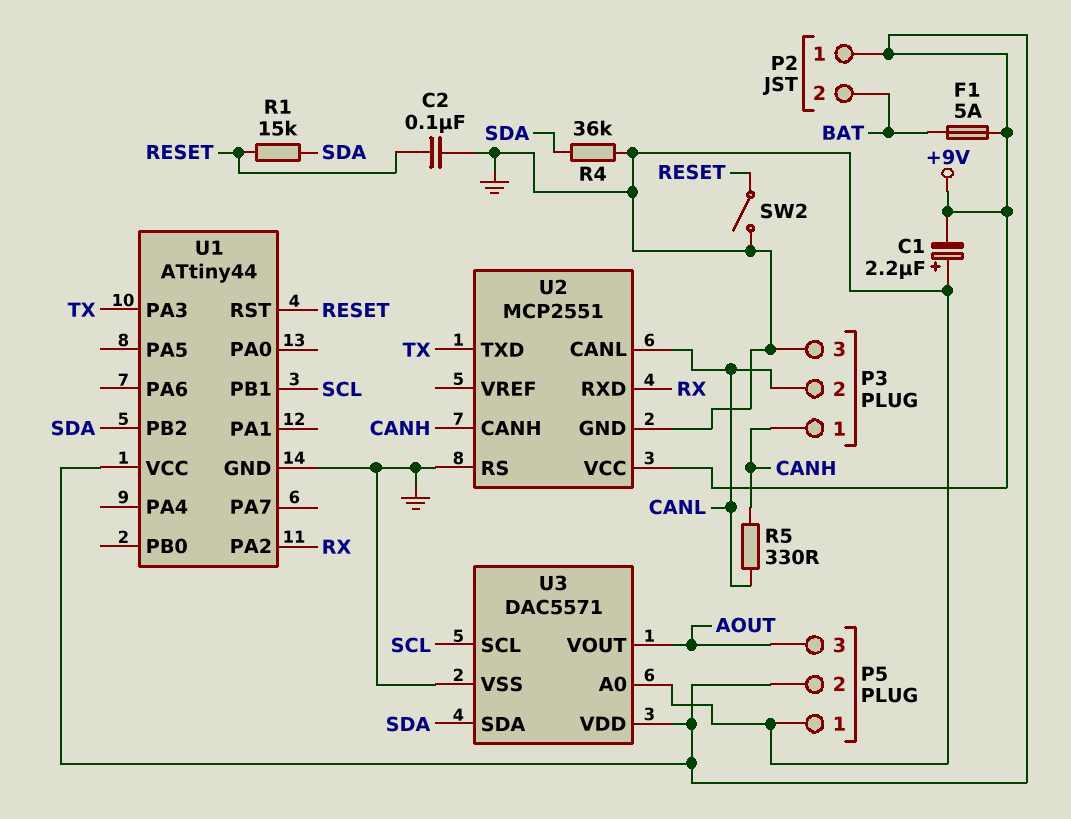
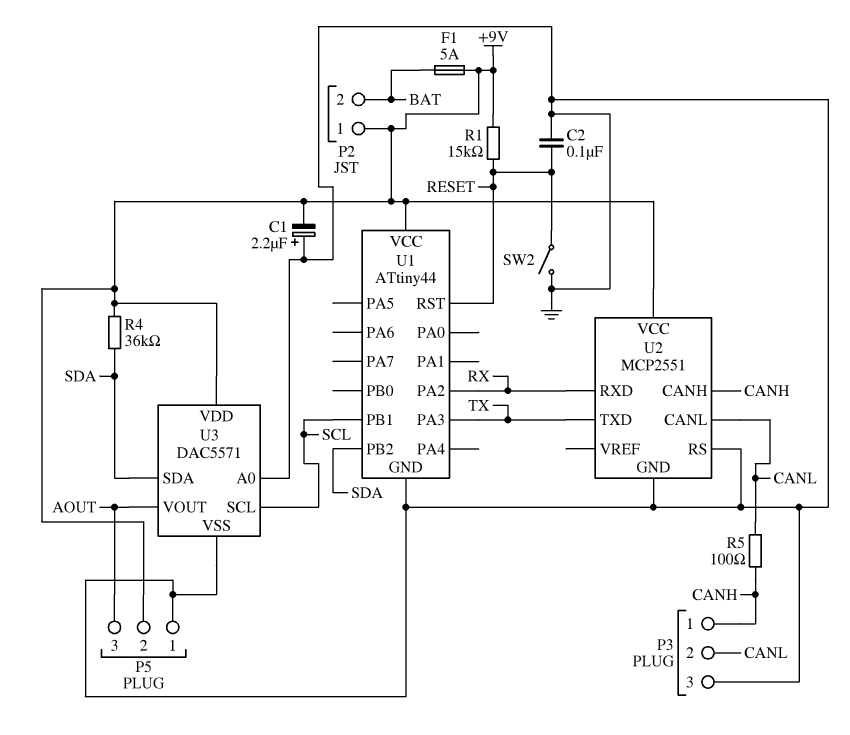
R1: 15k (RESET, SDA) -> 15k (+9V, RESET)
R4: 36k (GND, SDA) -> 36k (+9V, SDA)
R5: 330 (CANH, CANL) -> 100 (CANH, CANL)

